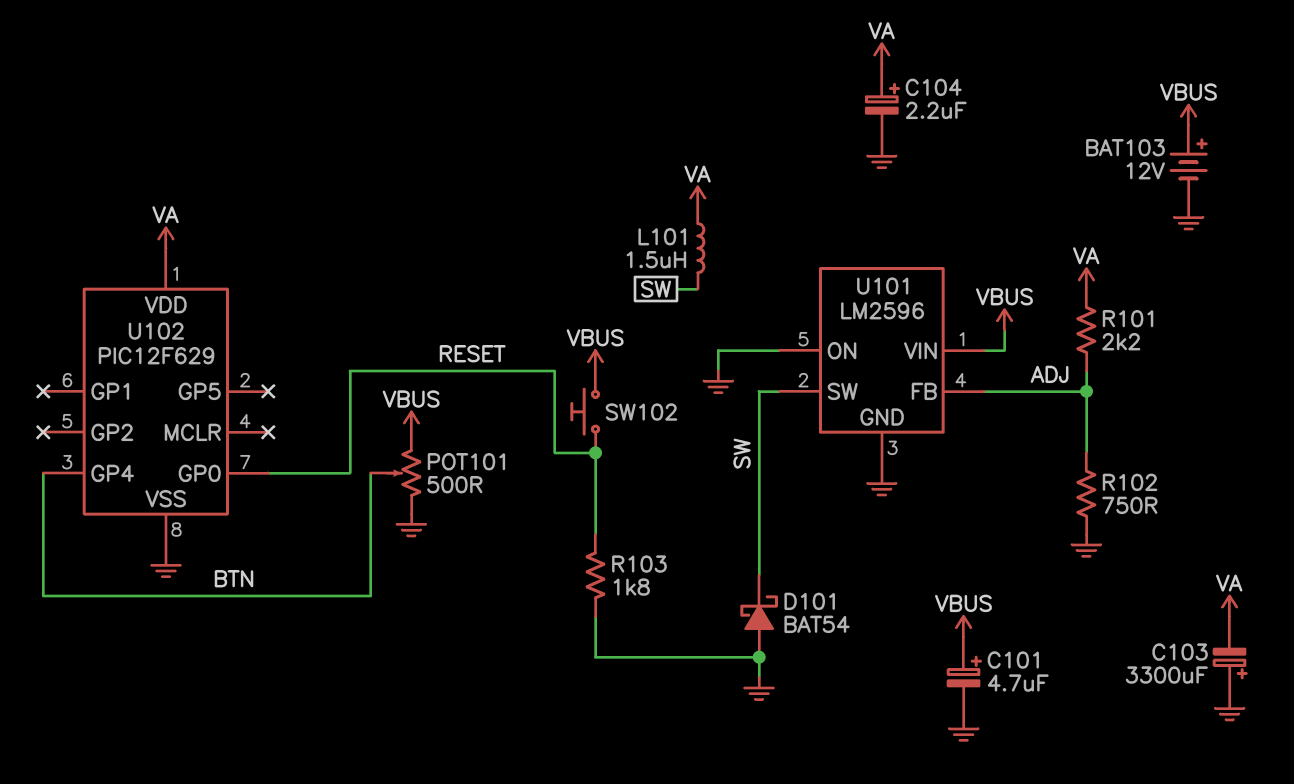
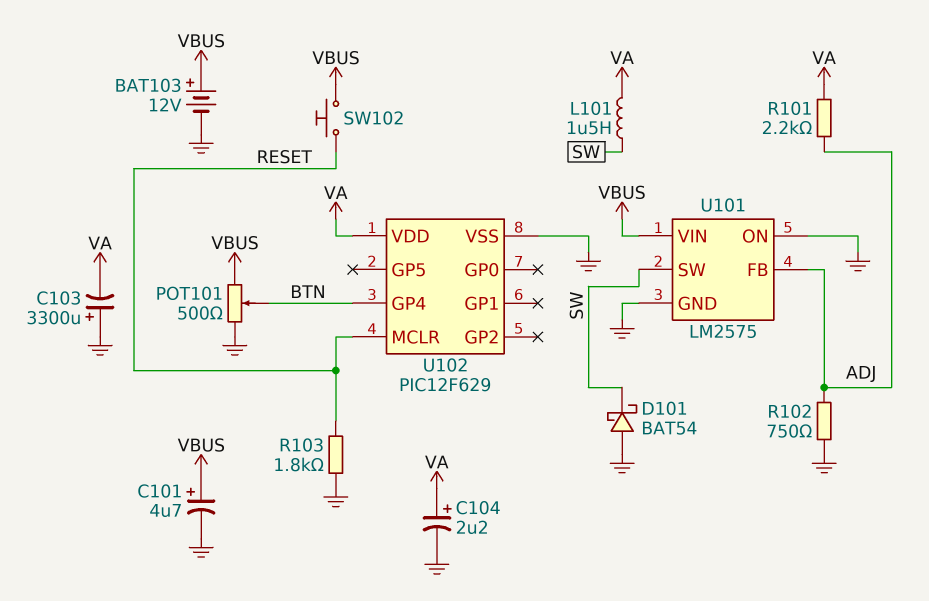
U101: LM2596 -> LM2575
U102 pin GP0: RESET -> none
U102 pin MCLR: none -> RESET

